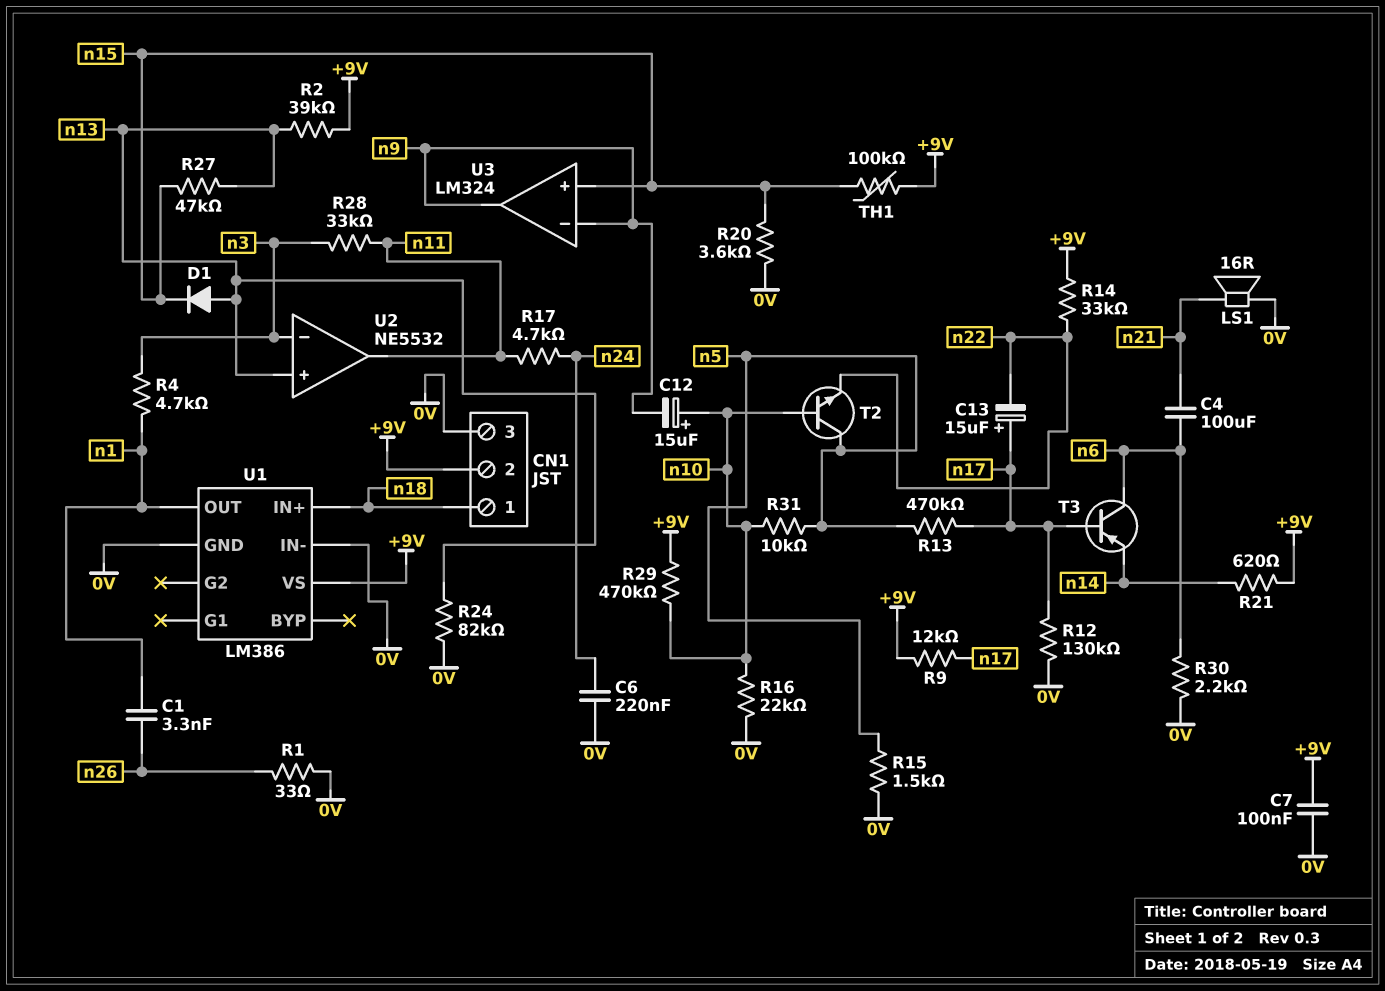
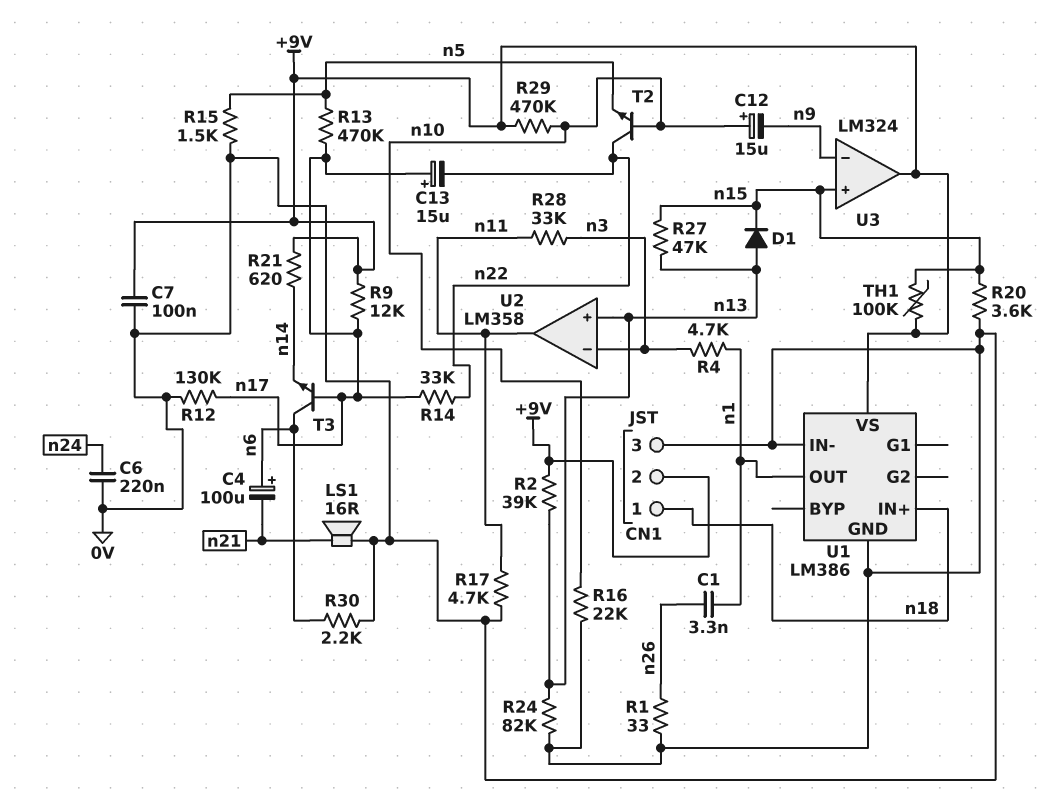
C4: 100uF (n6, n21) -> 100uF (plus n6, minus n21)
R14: 33k (+9V, n22) -> 33k (n17, n22)
R17: 4.7k (n11, n24) -> 4.7k (0V, n11)
R31: 10k (n5, n10) -> none
T2: NPN (B n10, C n5, E n22) -> NPN (B n10, C n22, E n5)
T3: PNP (B n17, C n6, E n14) -> NPN (B n17, C n6, E n14)
U2: NE5532 -> LM358
U3 pin out: n9 -> +9V

